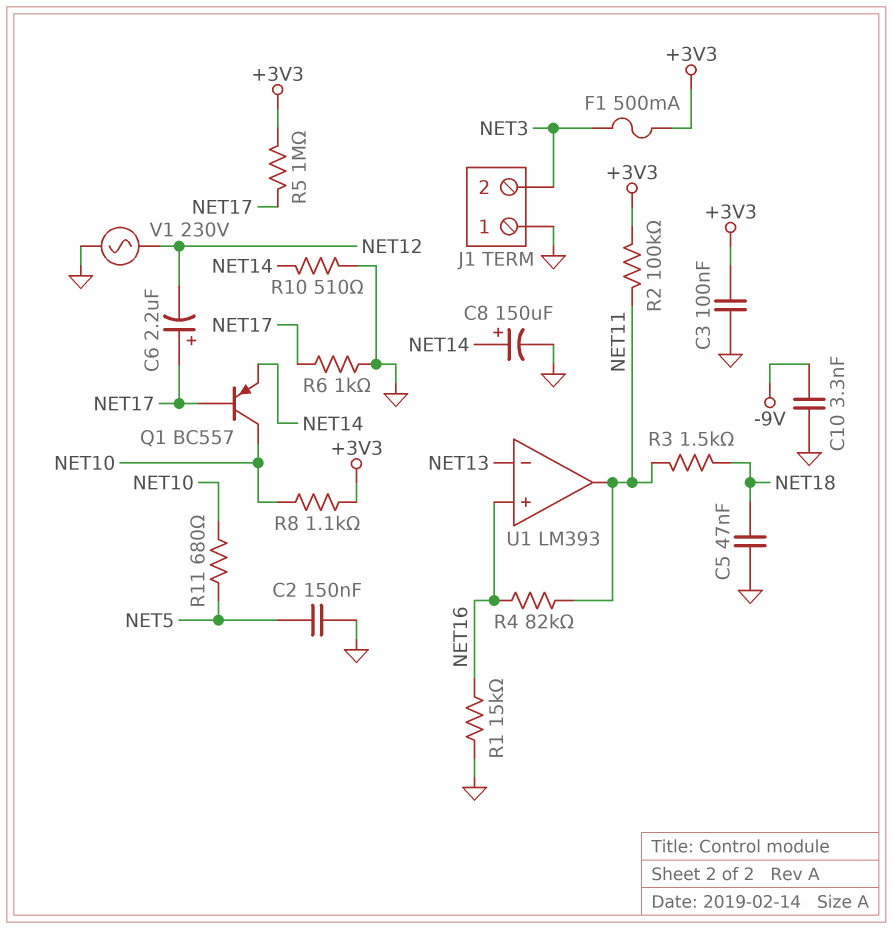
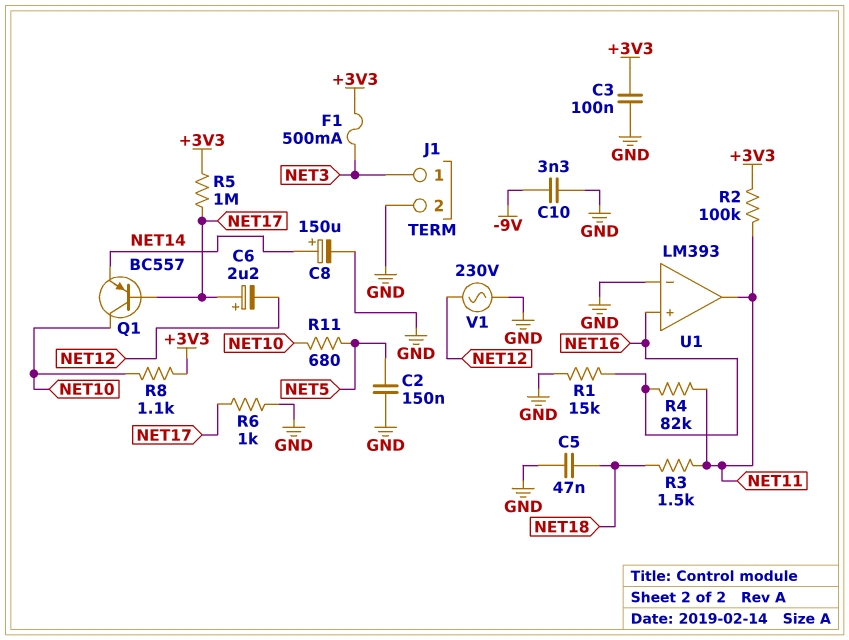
J1 pin 1: GND -> NET3
J1 pin 2: NET3 -> GND
R10: 510 (GND, NET14) -> none
U1 pin in-: NET13 -> GND

